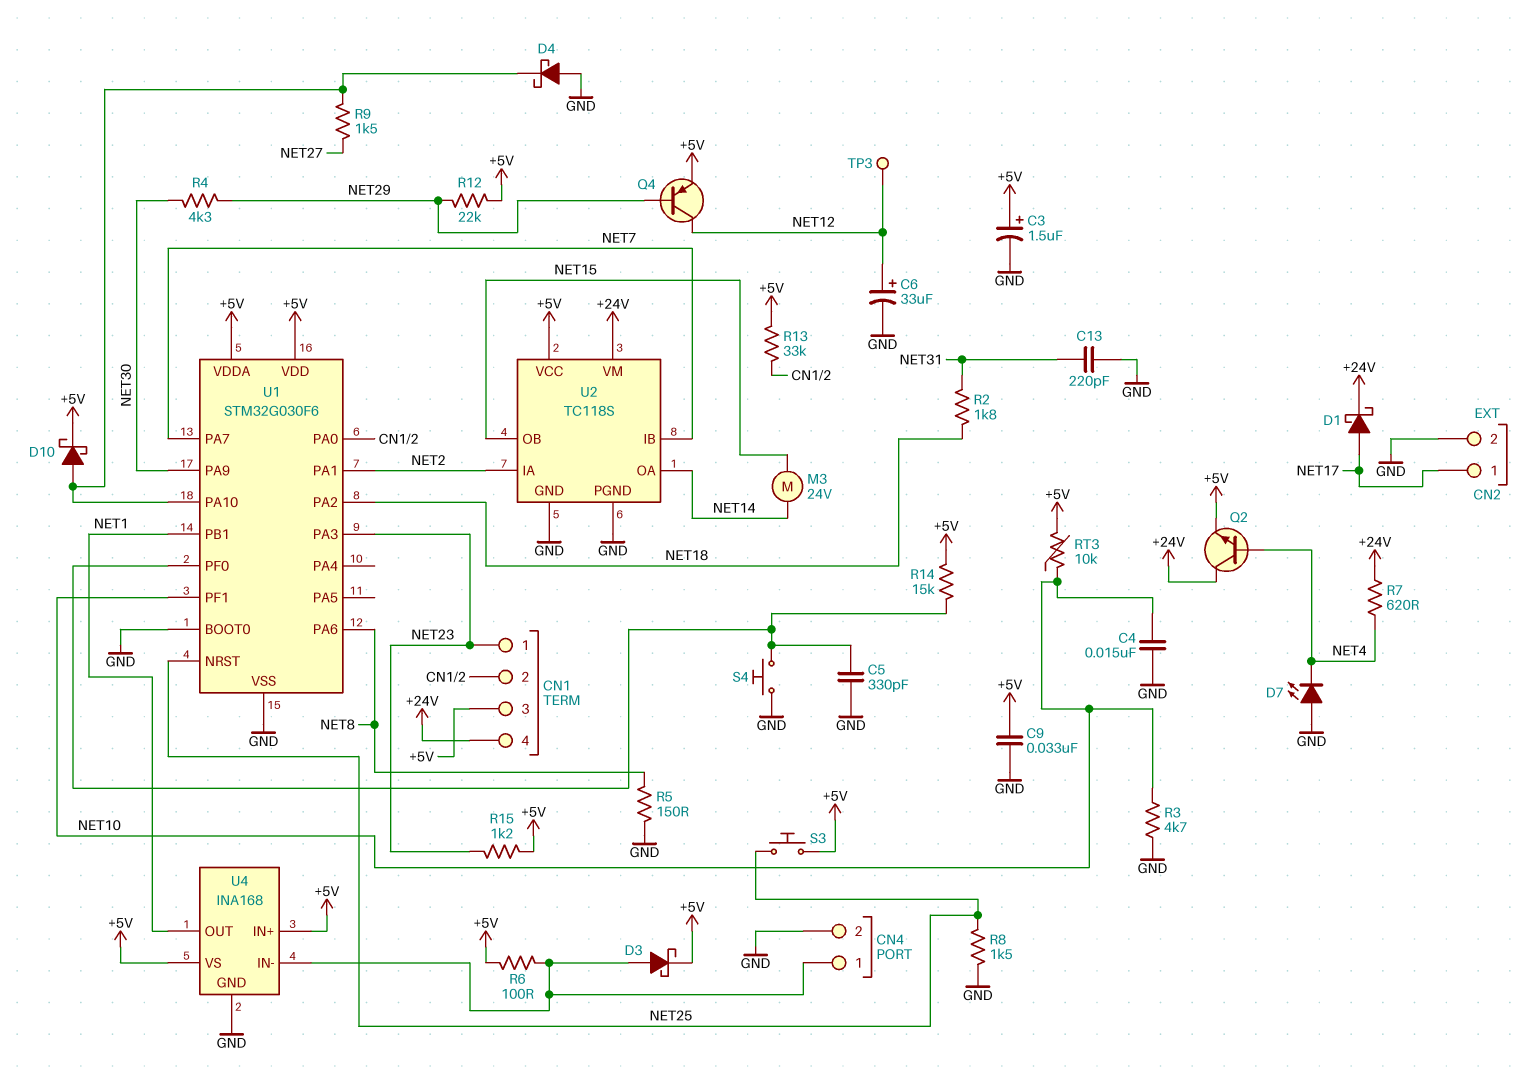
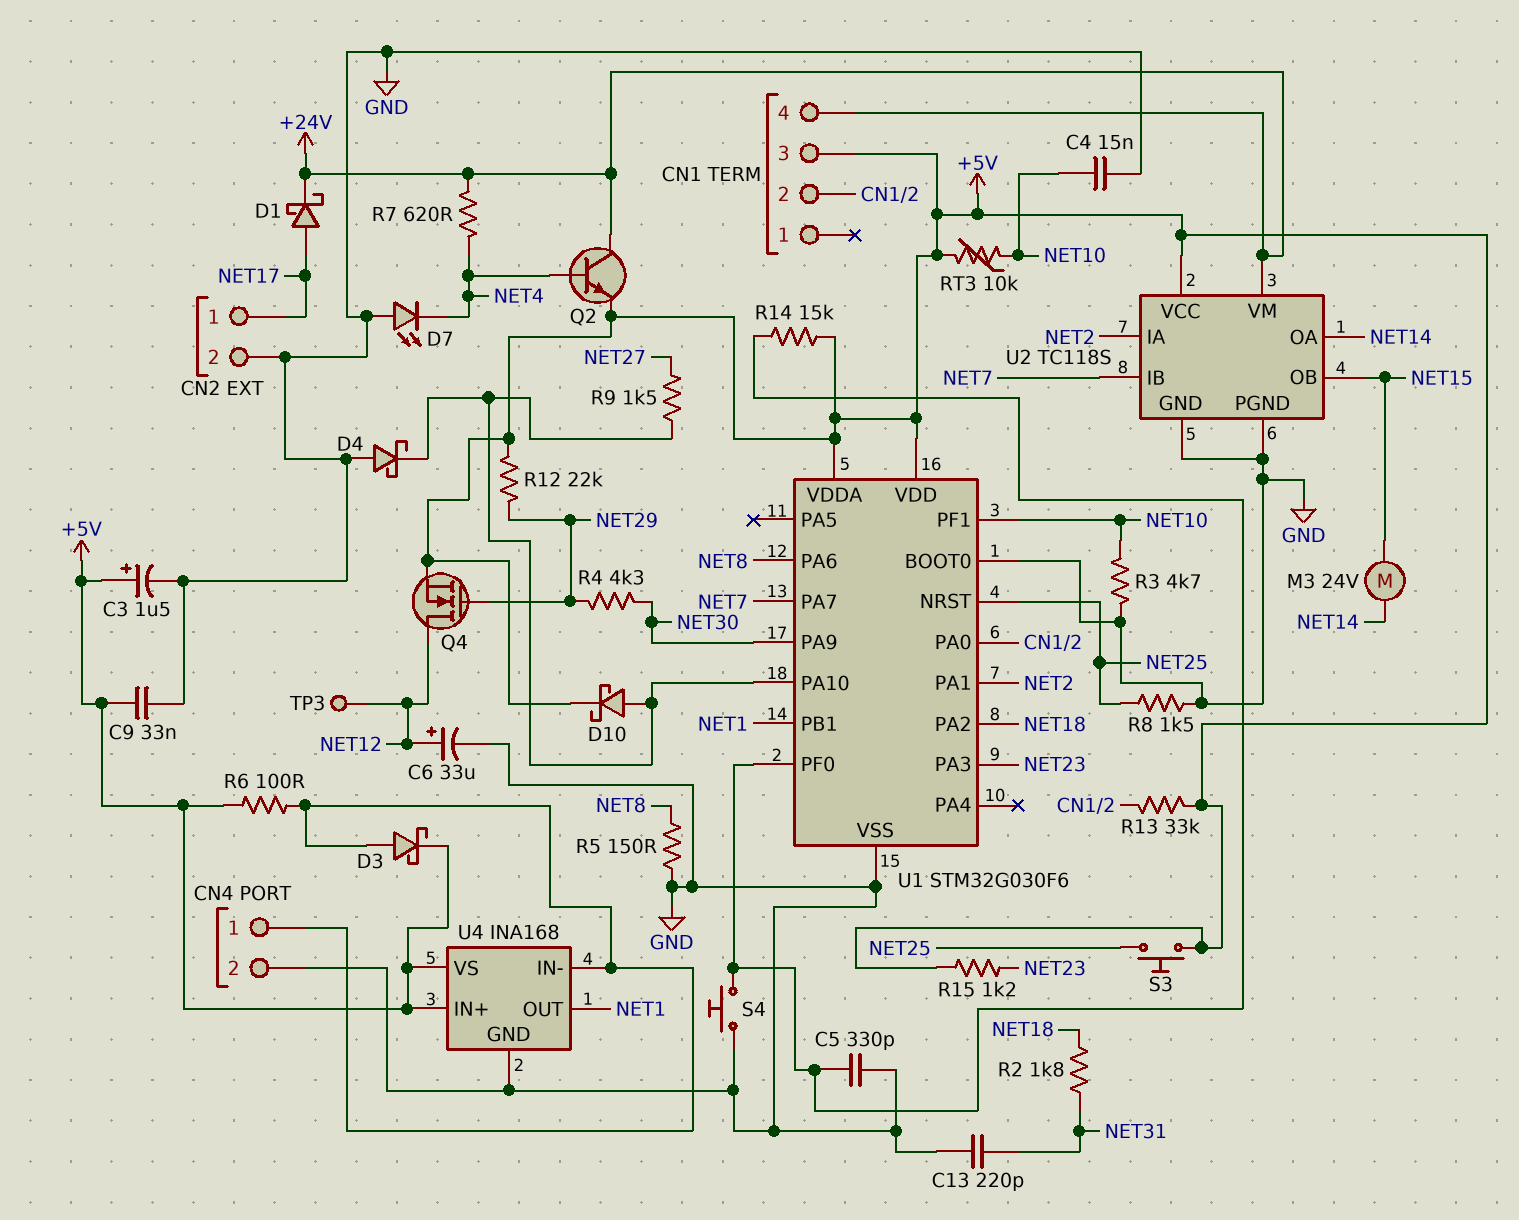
CN1 pin 1: NET23 -> none
Q4: PNP (B NET29, C NET12, E +5V) -> NMOS (G NET29, D NET12, S +5V)

